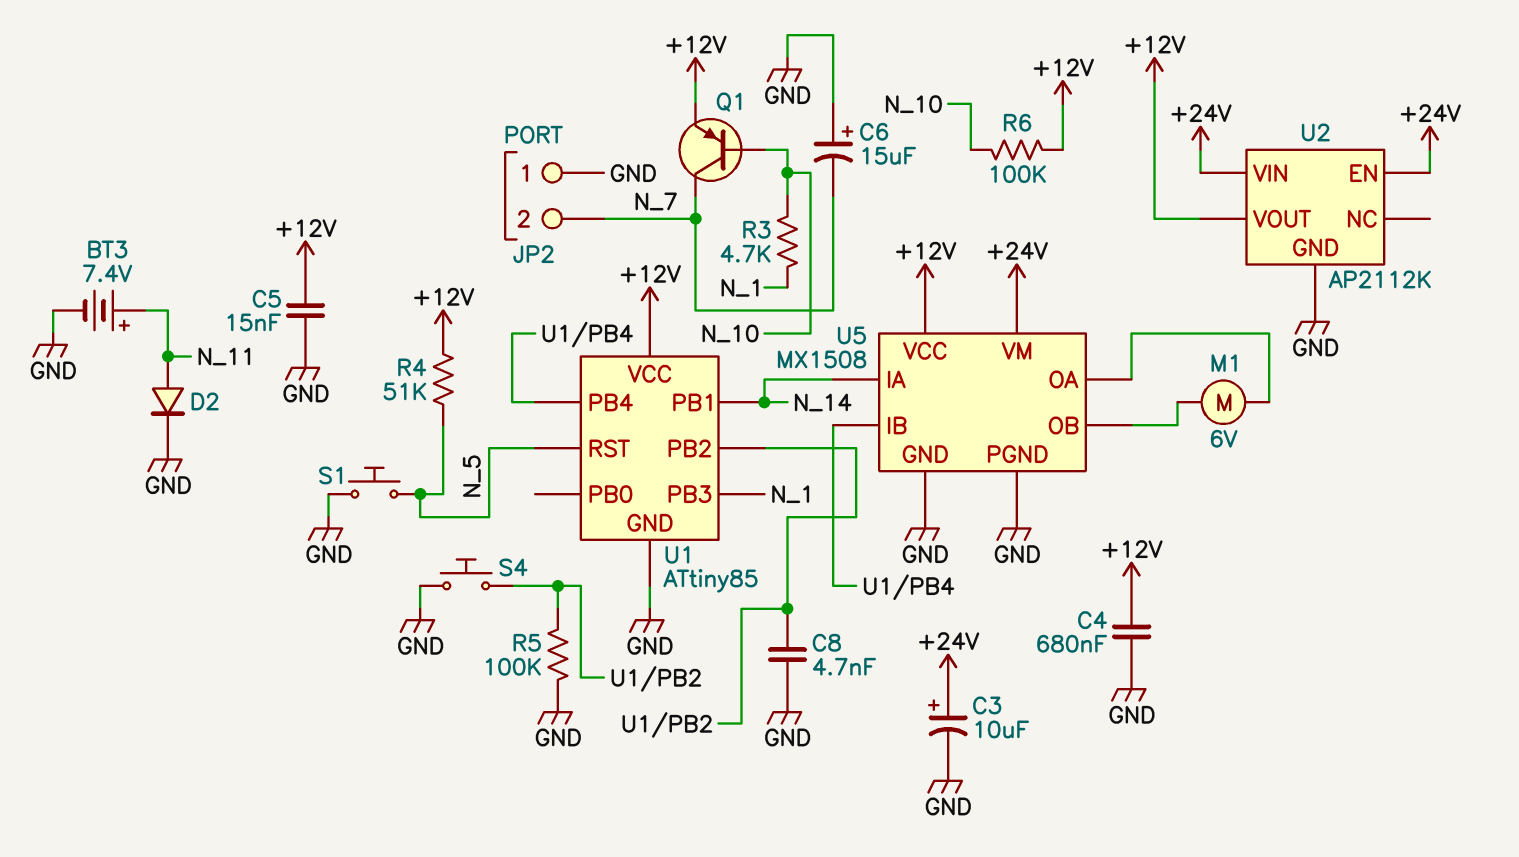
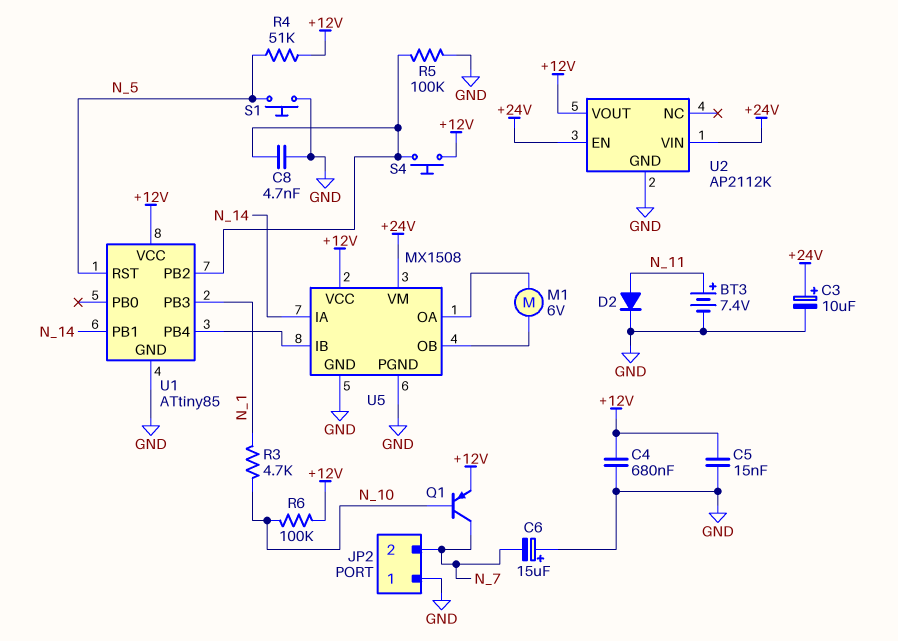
S4: button (GND, U1/PB2) -> button (+12V, U1/PB2)

